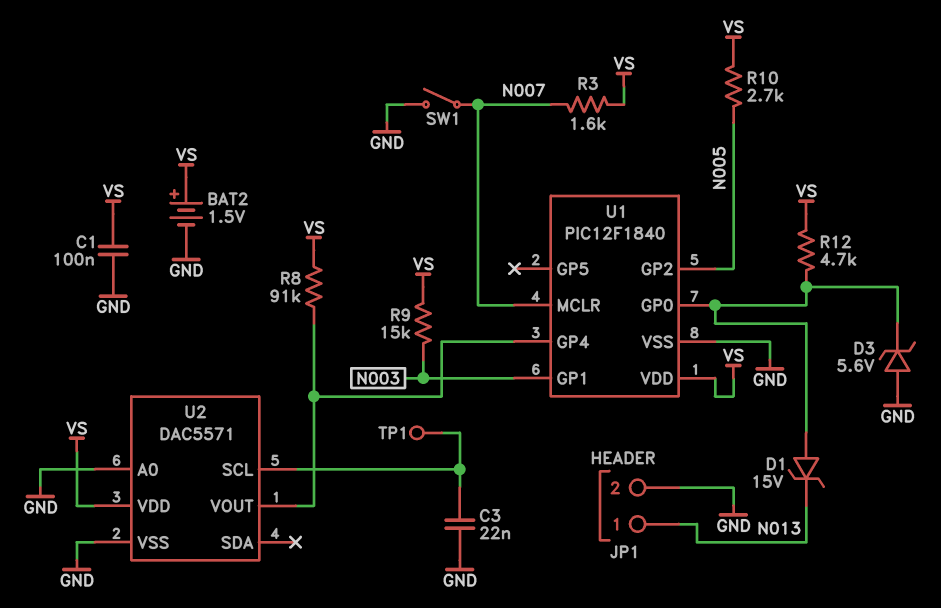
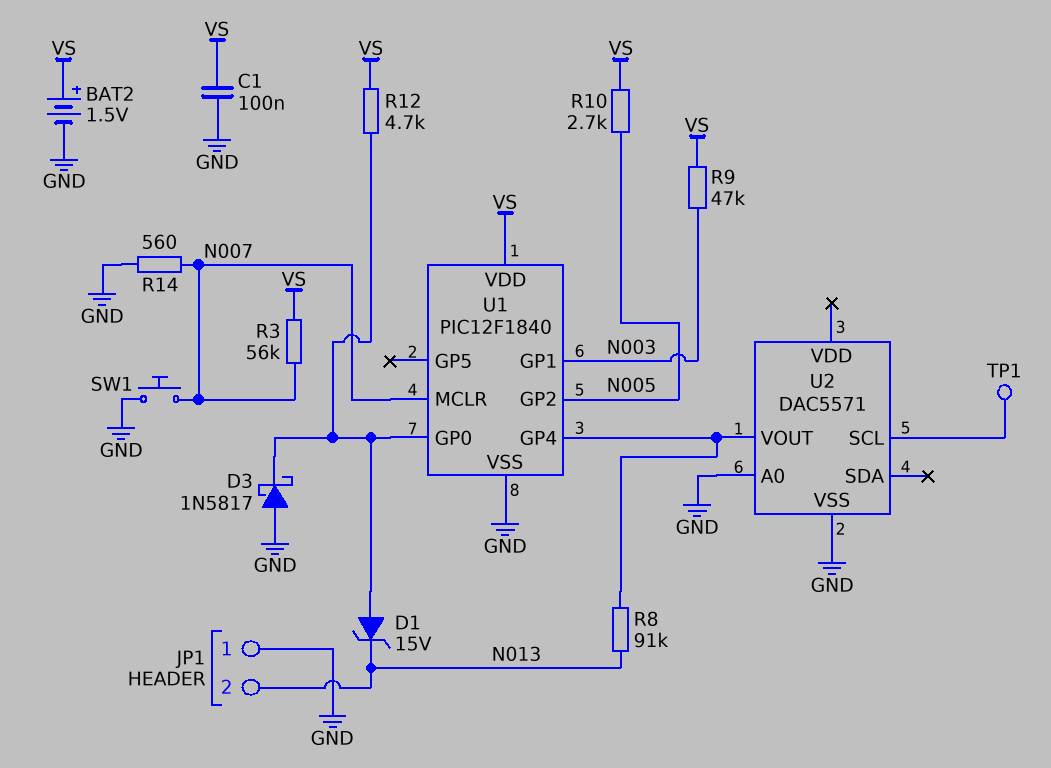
C3: 22nF (GND, U2/SCL) -> none
D3: zener 5.6V (A GND, K U1/GP0) -> schottky 1N5817 (A GND, K U1/GP0)
JP1 pin 1: N013 -> GND
JP1 pin 2: GND -> N013
R3: 1.6k (N007, VS) -> 56k (N007, VS)
R8: 91k (U1/GP4, VS) -> 91k (N013, U1/GP4)
R9: 15k (N003, VS) -> 47k (N003, VS)
R14: none -> 560 (GND, N007)
SW1: switch (GND, N007) -> button (GND, N007)
U2 pin VDD: VS -> none

